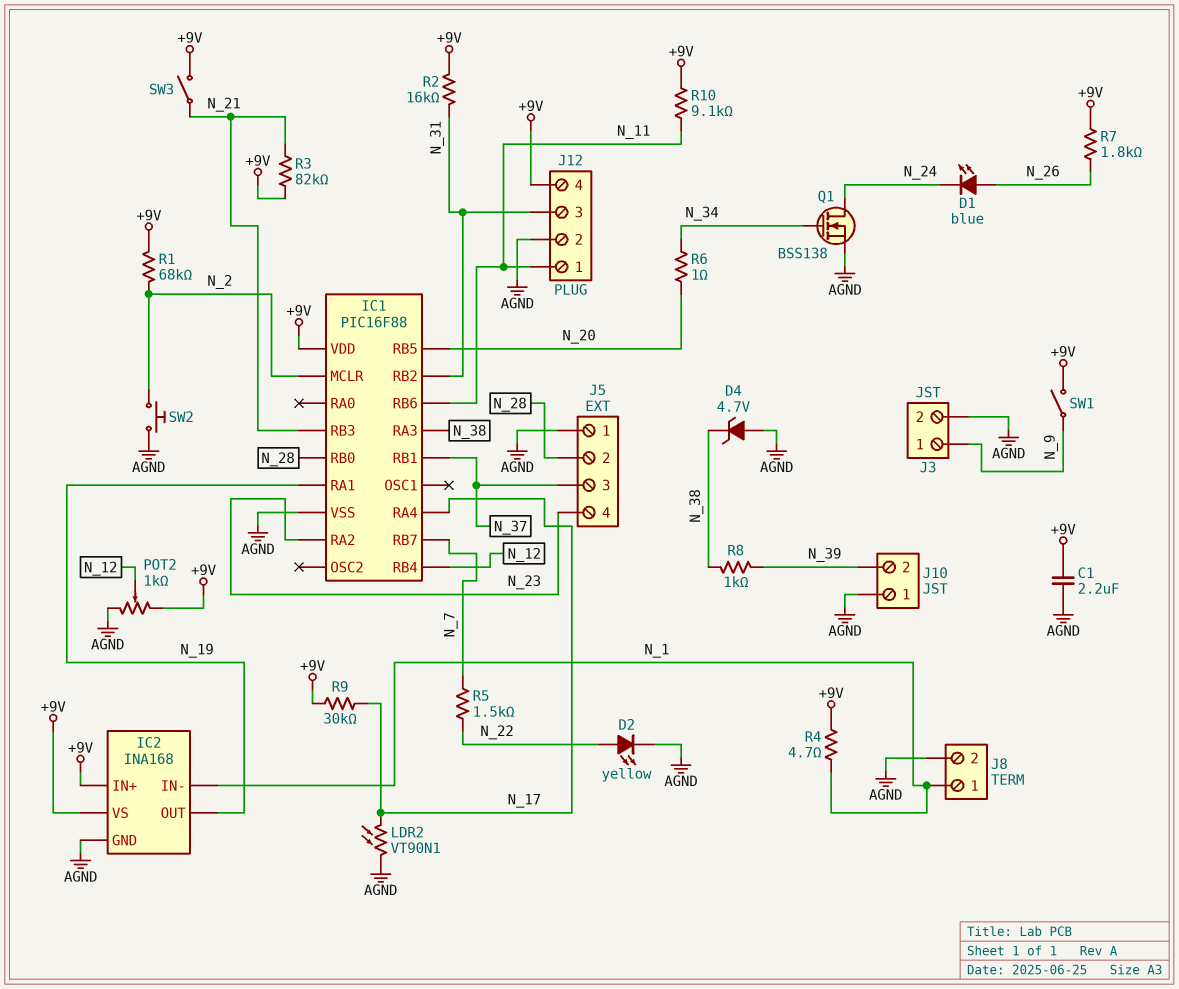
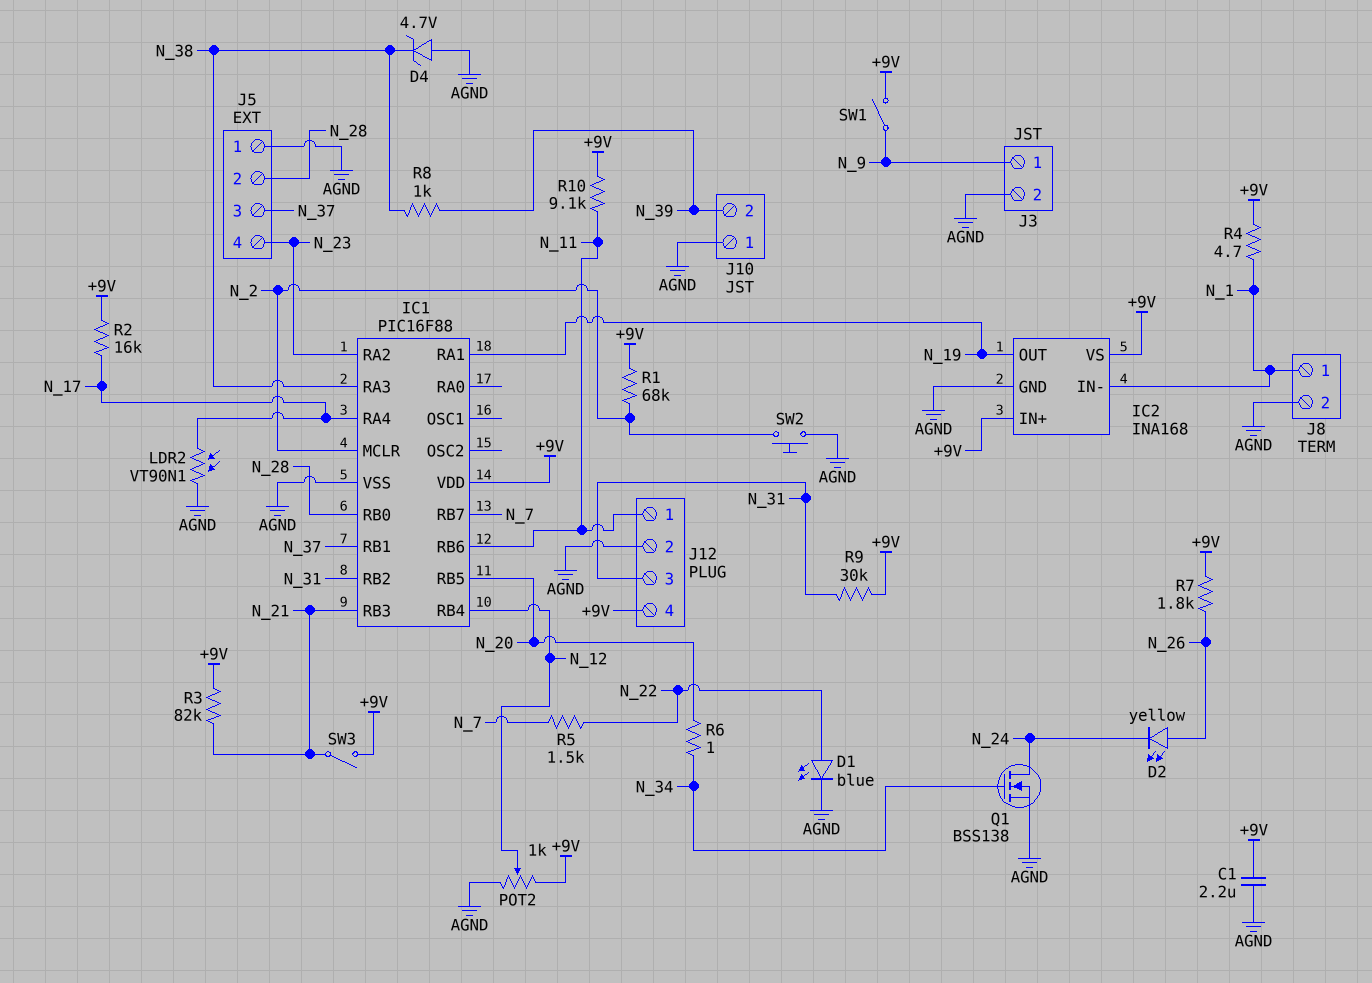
D1: LED blue (A N_26, K N_24) -> LED blue (A N_22, K AGND)
D2: LED yellow (A N_22, K AGND) -> LED yellow (A N_26, K N_24)
R2: 16k (+9V, N_31) -> 16k (+9V, N_17)
R9: 30k (+9V, N_17) -> 30k (+9V, N_31)

